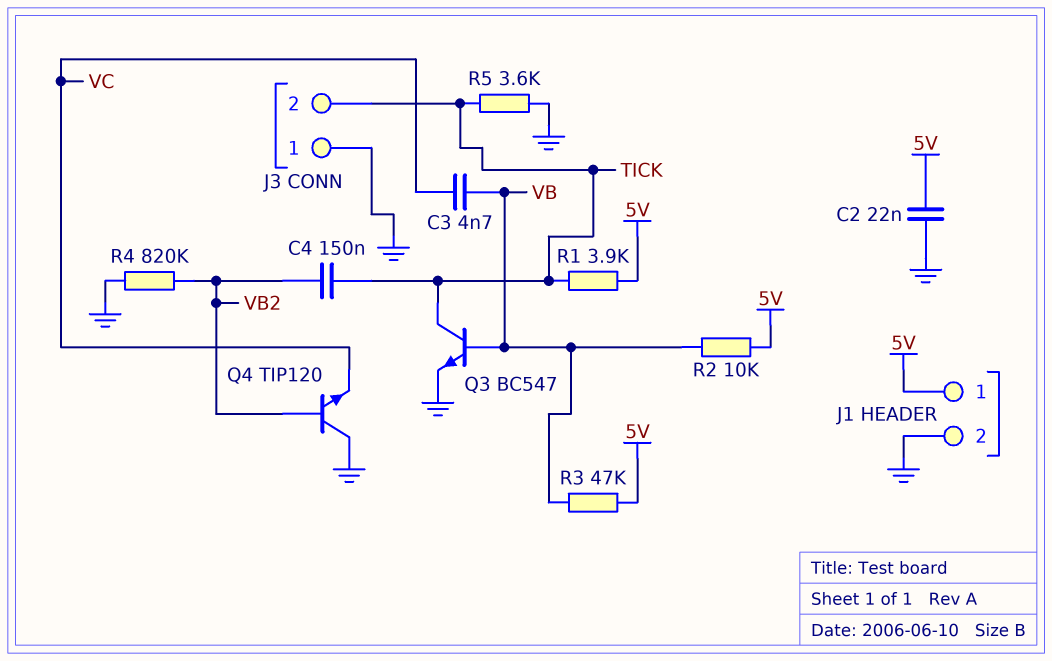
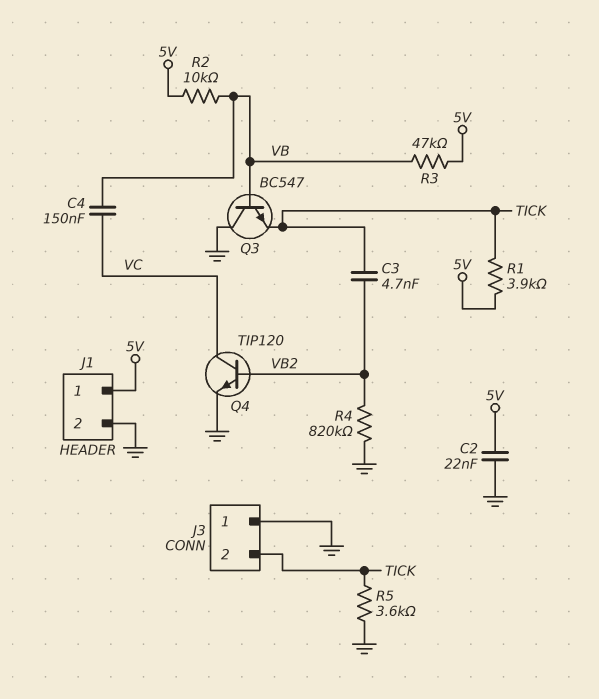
C3: 4.7nF (VB, VC) -> 4.7nF (TICK, VB2)
C4: 150nF (TICK, VB2) -> 150nF (VB, VC)
Q3: NPN BC547 (B VB, C TICK, E GND) -> NPN BC547 (B VB, C GND, E TICK)
Q4: NPN TIP120 (B VB2, C GND, E VC) -> NPN TIP120 (B VB2, C VC, E GND)

